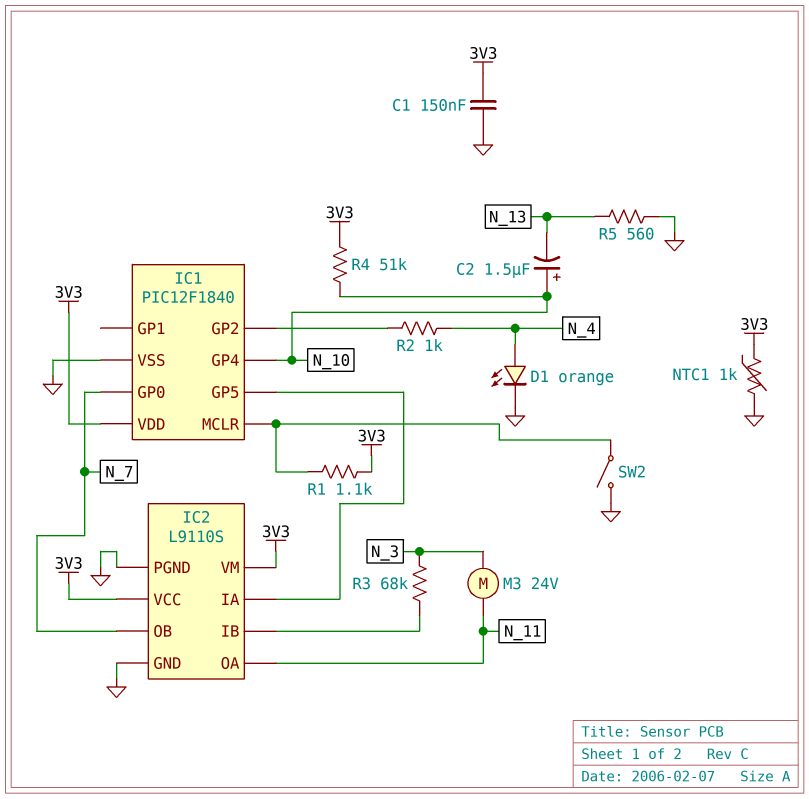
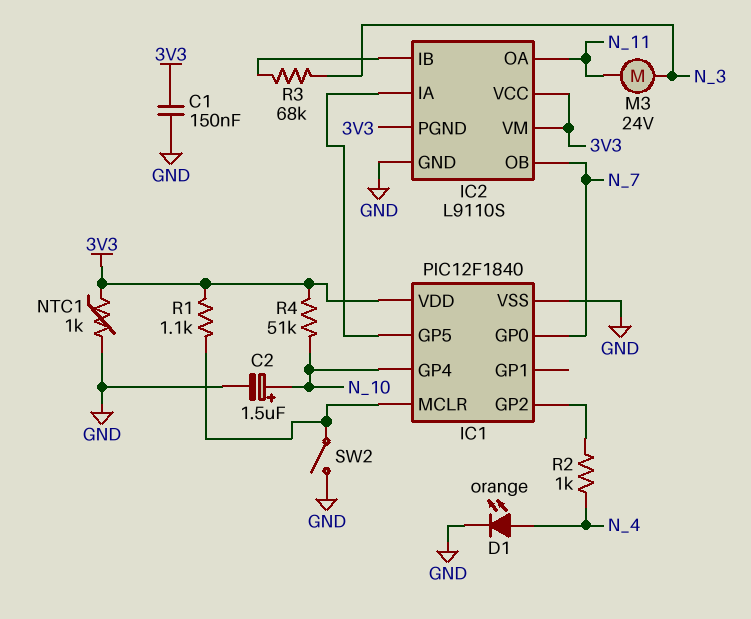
C2: 1.5uF (plus N_10, minus N_13) -> 1.5uF (plus N_10, minus GND)
IC2 pin PGND: GND -> 3V3
R5: 560 (GND, N_13) -> none

